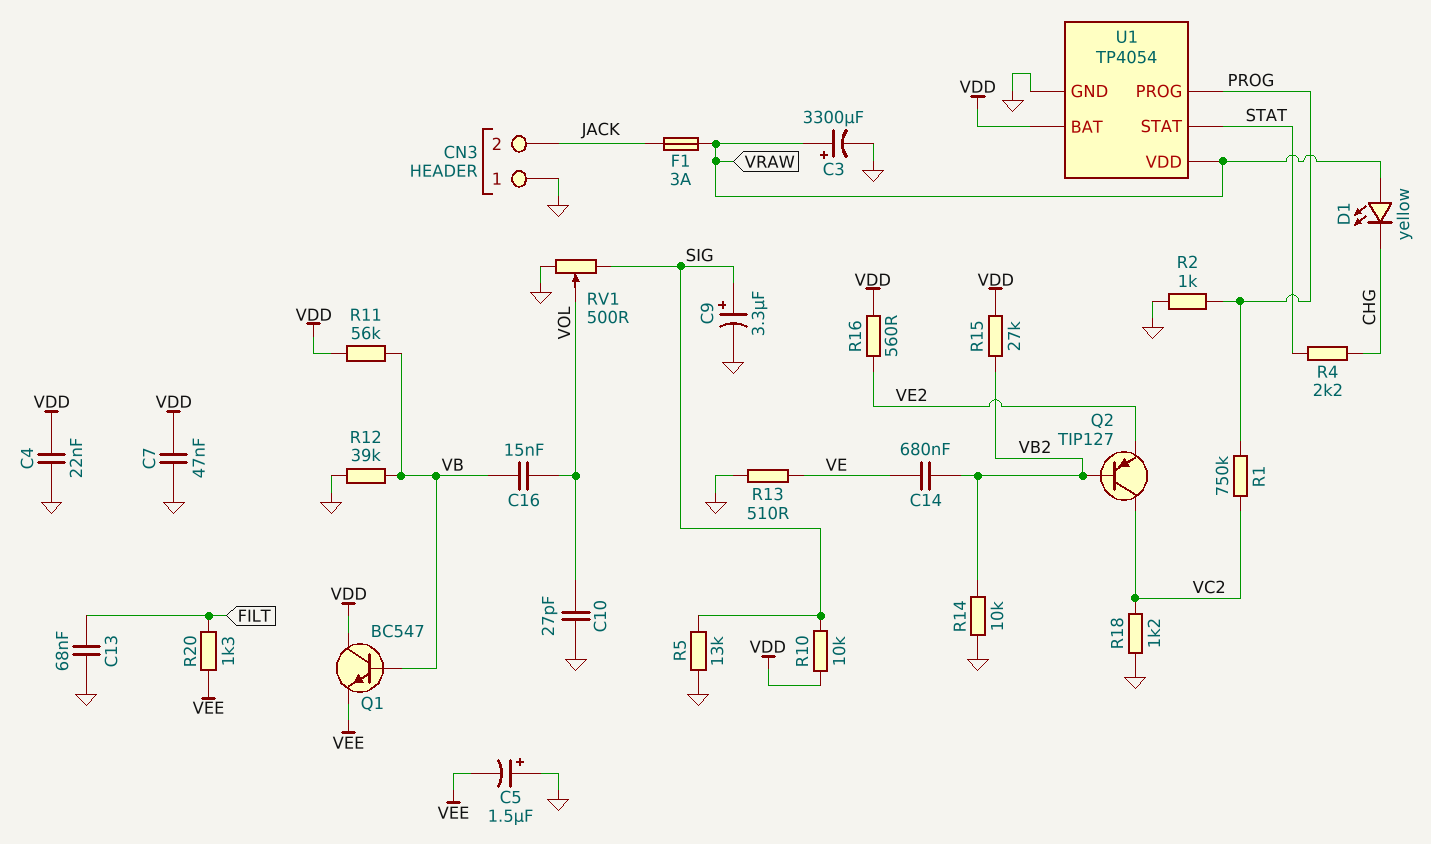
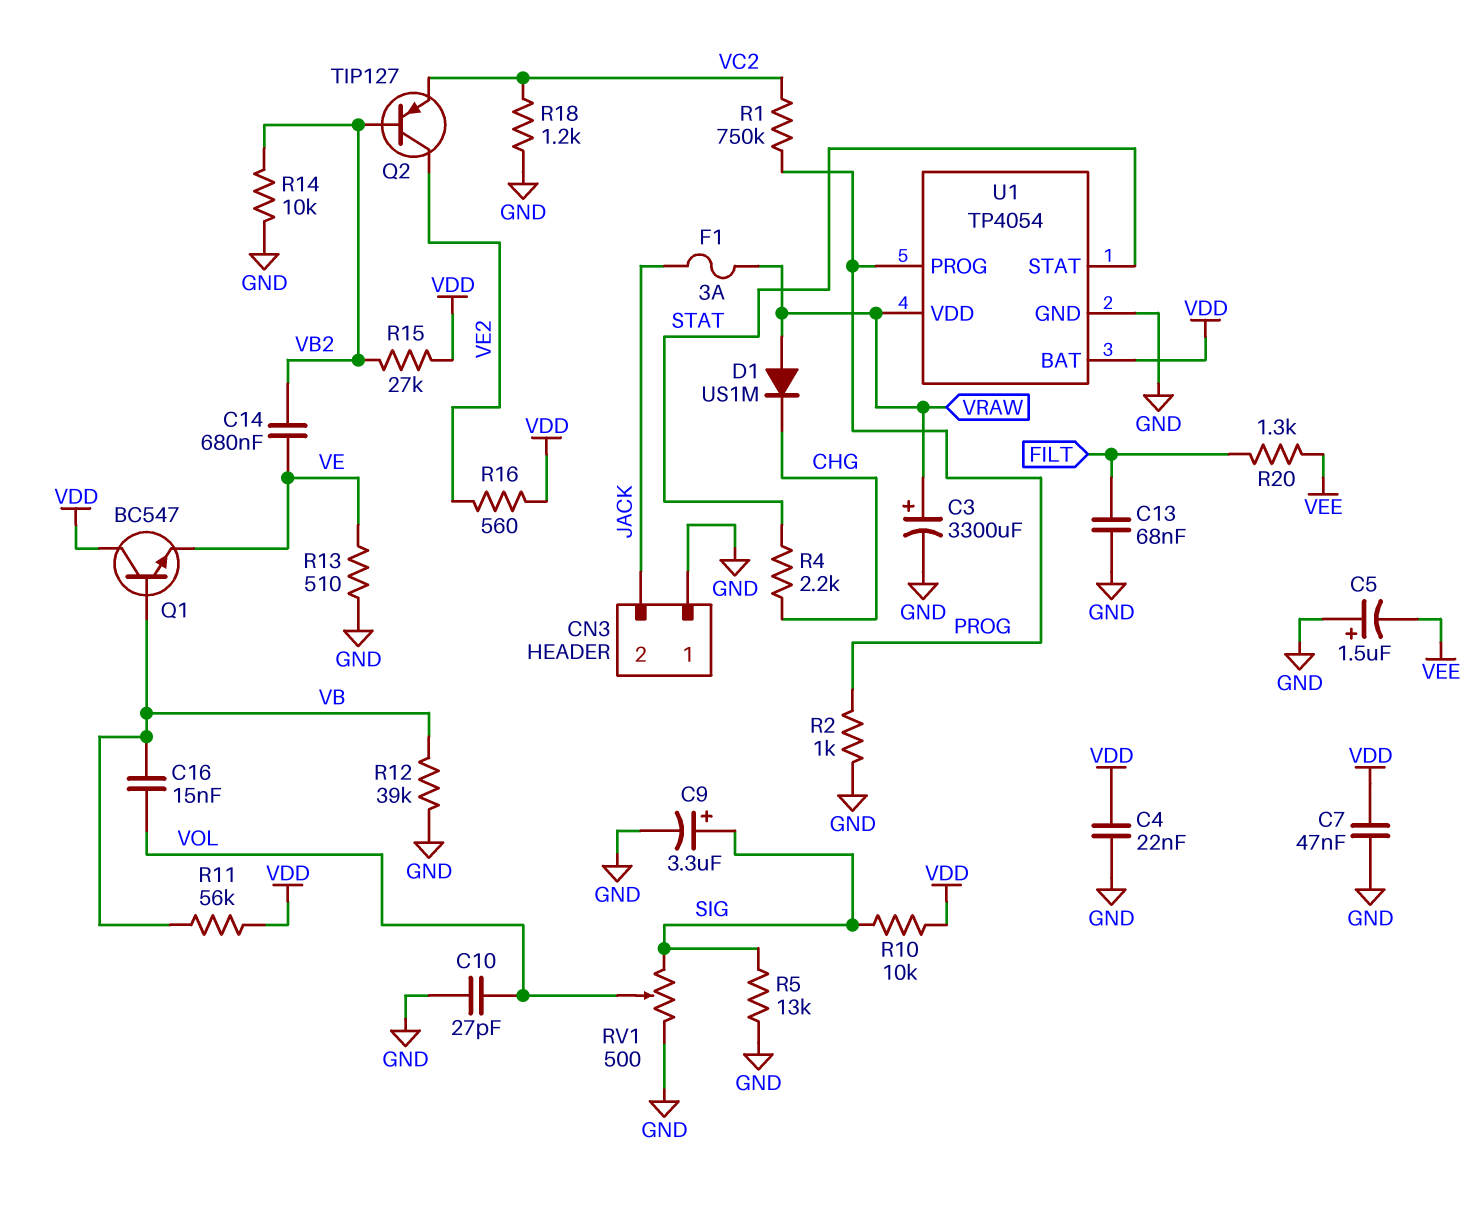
D1: LED yellow (A VRAW, K CHG) -> diode US1M (A VRAW, K CHG)
Q1: NPN BC547 (B VB, C VDD, E VEE) -> NPN BC547 (B VB, C VDD, E VE)
Q2: PNP TIP127 (B VB2, C VC2, E VE2) -> PNP TIP127 (B VB2, C VE2, E VC2)

